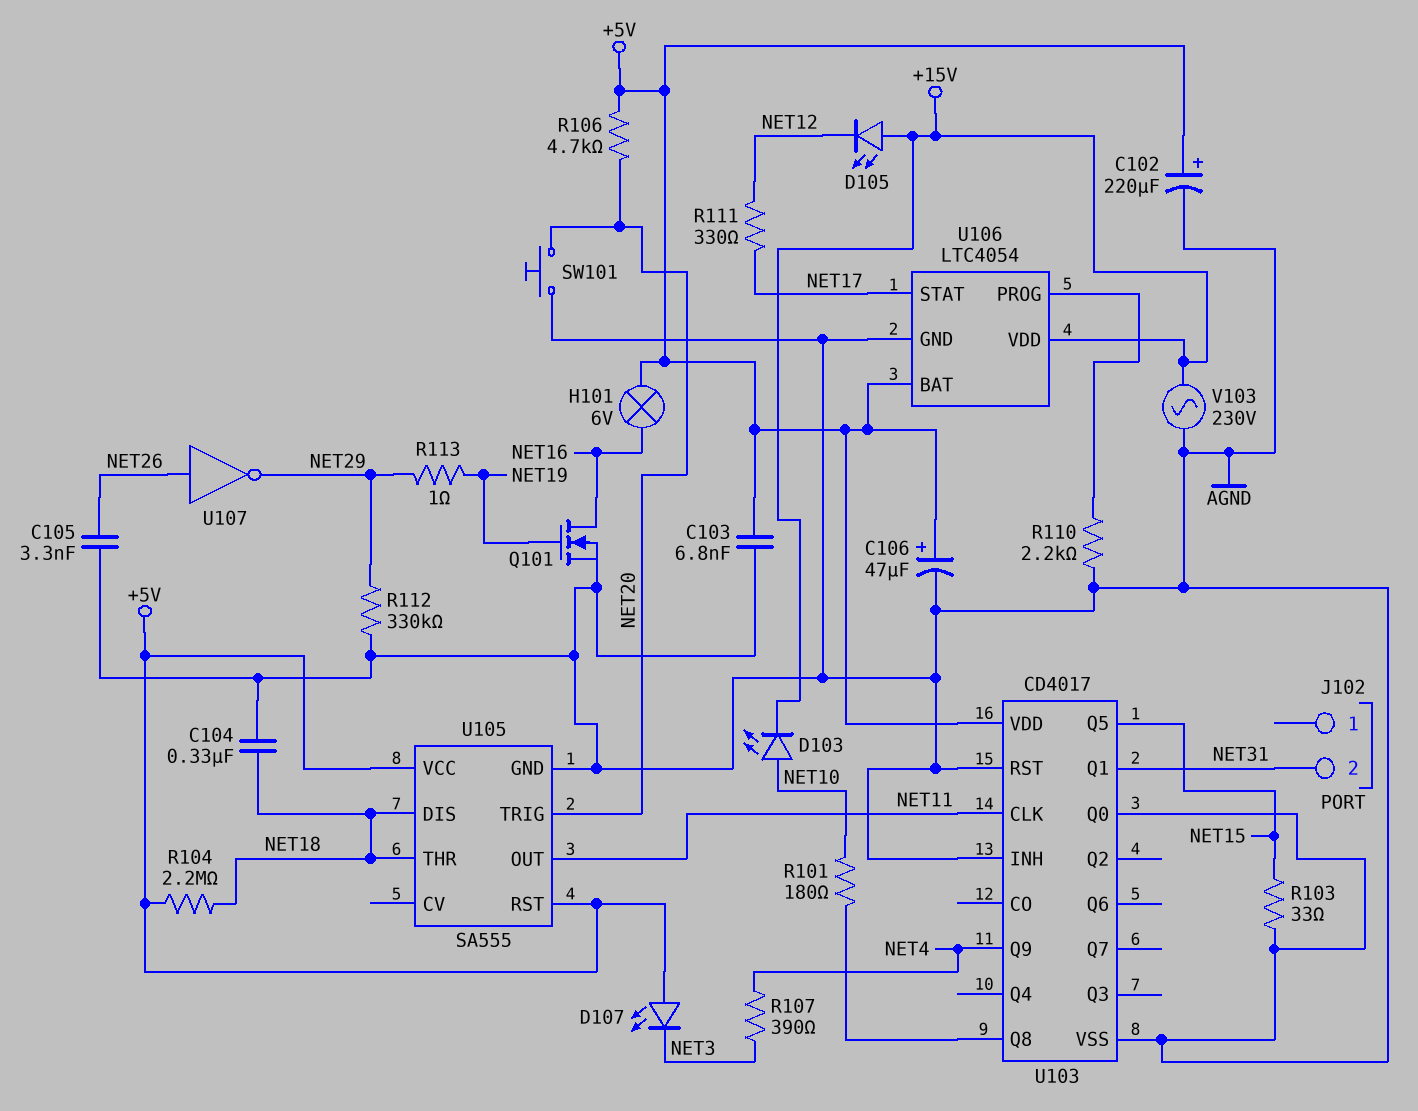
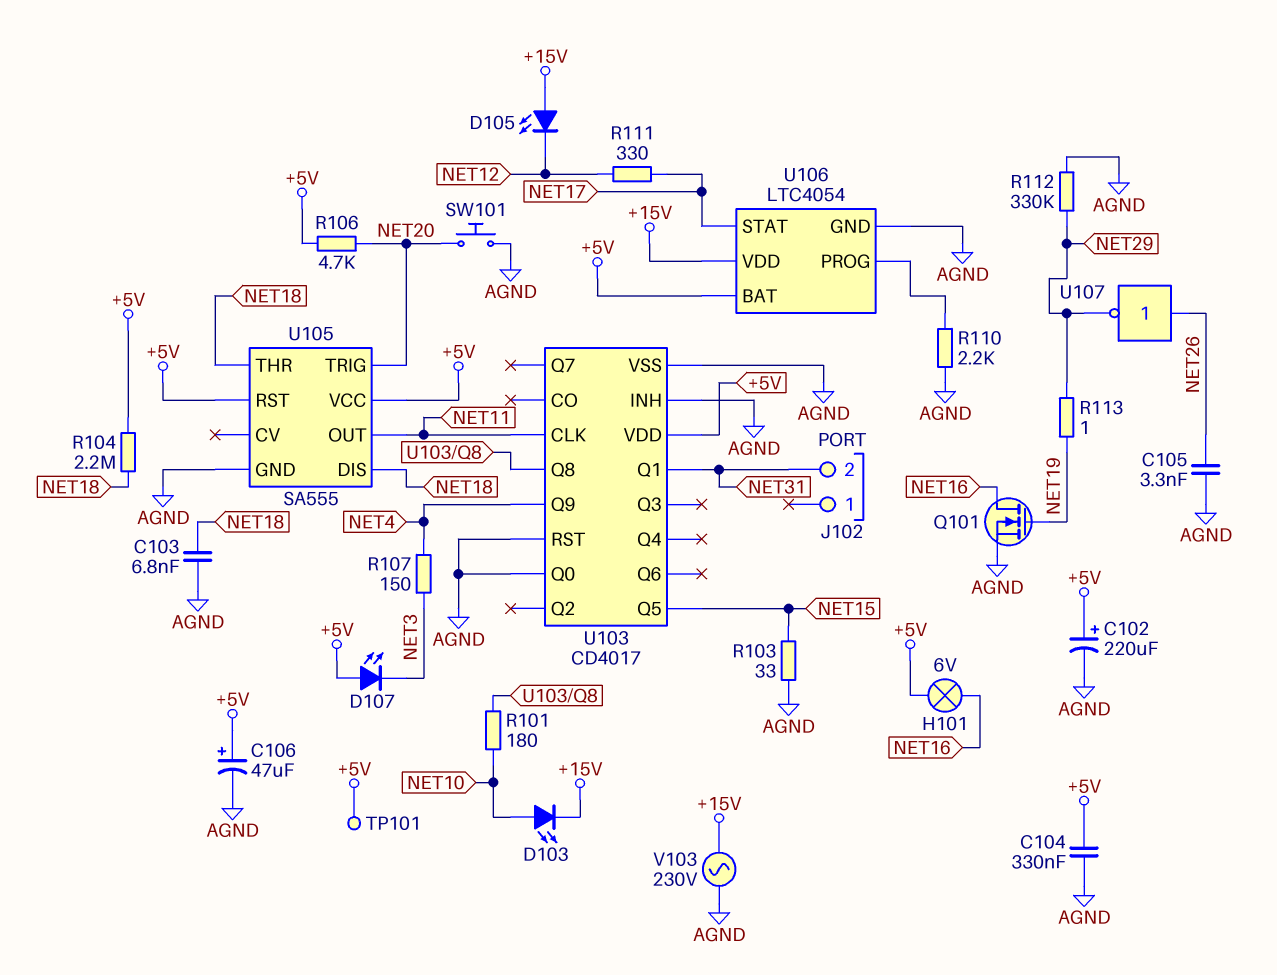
C103: 6.8nF (+5V, AGND) -> 6.8nF (AGND, NET18)
C104: 330nF (AGND, NET18) -> 330nF (+5V, AGND)
R107: 390 (NET3, NET4) -> 150 (NET3, NET4)
TP101: none -> test point (+5V)

